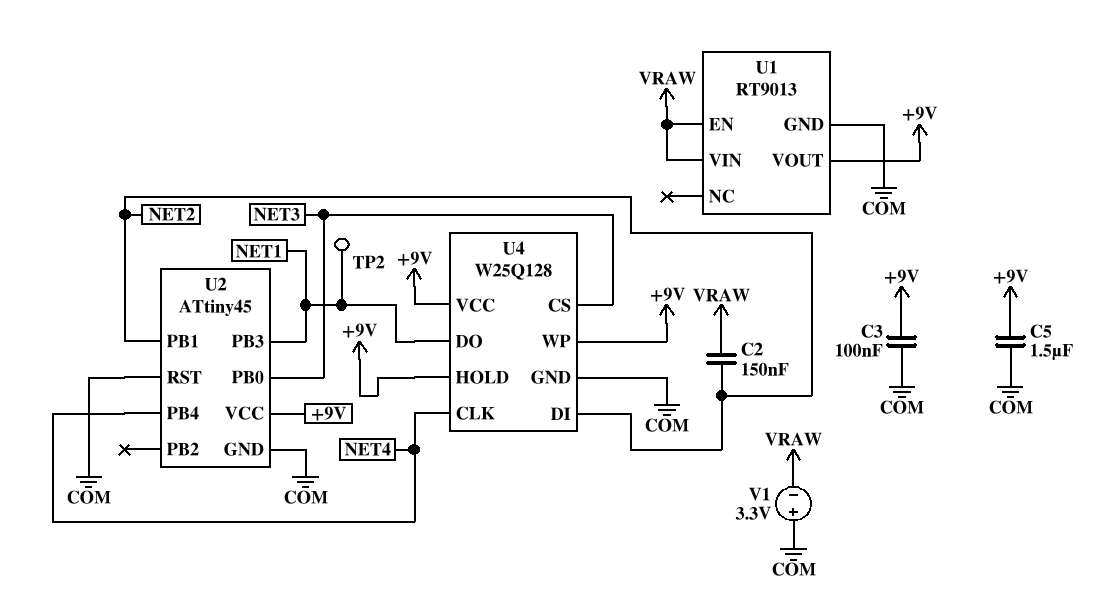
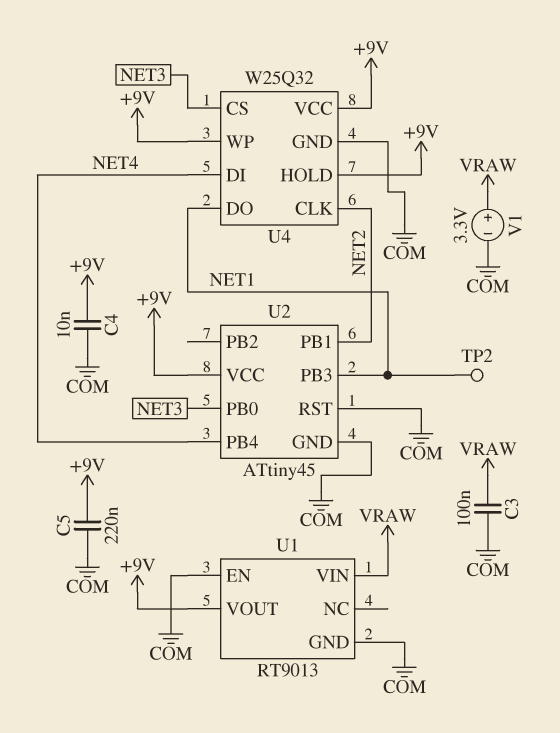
C2: 150nF (NET2, VRAW) -> none
C3: 100nF (+9V, COM) -> 100nF (COM, VRAW)
C4: none -> 10nF (+9V, COM)
C5: 1.5uF (+9V, COM) -> 220nF (+9V, COM)
U1 pin EN: VRAW -> COM
U4: W25Q128 -> W25Q32
U4 pin CLK: NET4 -> NET2
U4 pin DI: NET2 -> NET4
V1: 3.3V (plus COM, minus VRAW) -> 3.3V (plus VRAW, minus COM)

